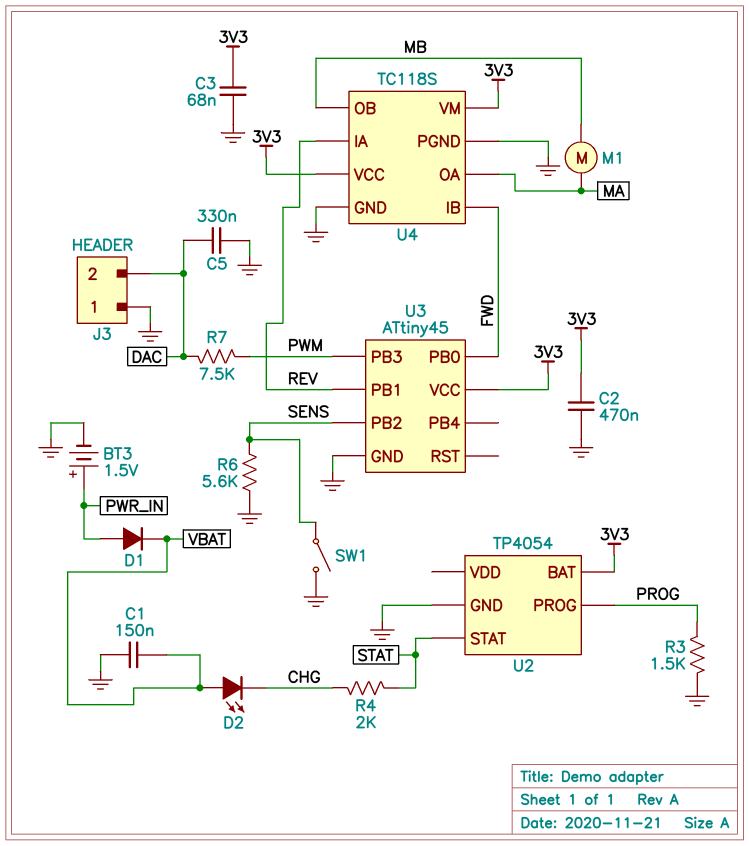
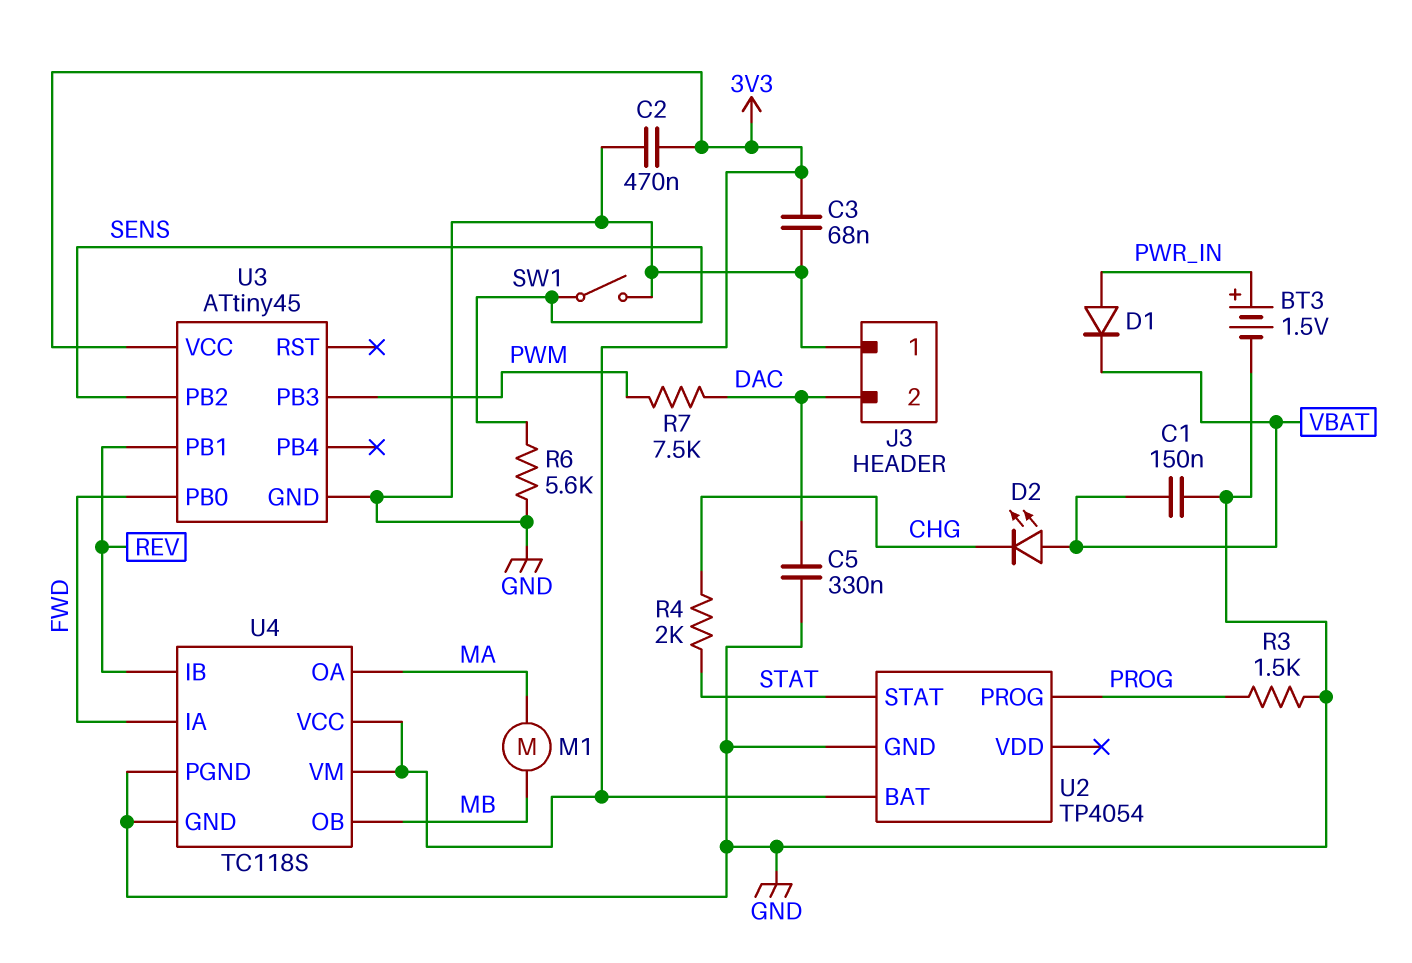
U4 pin IA: REV -> FWD
U4 pin IB: FWD -> REV

